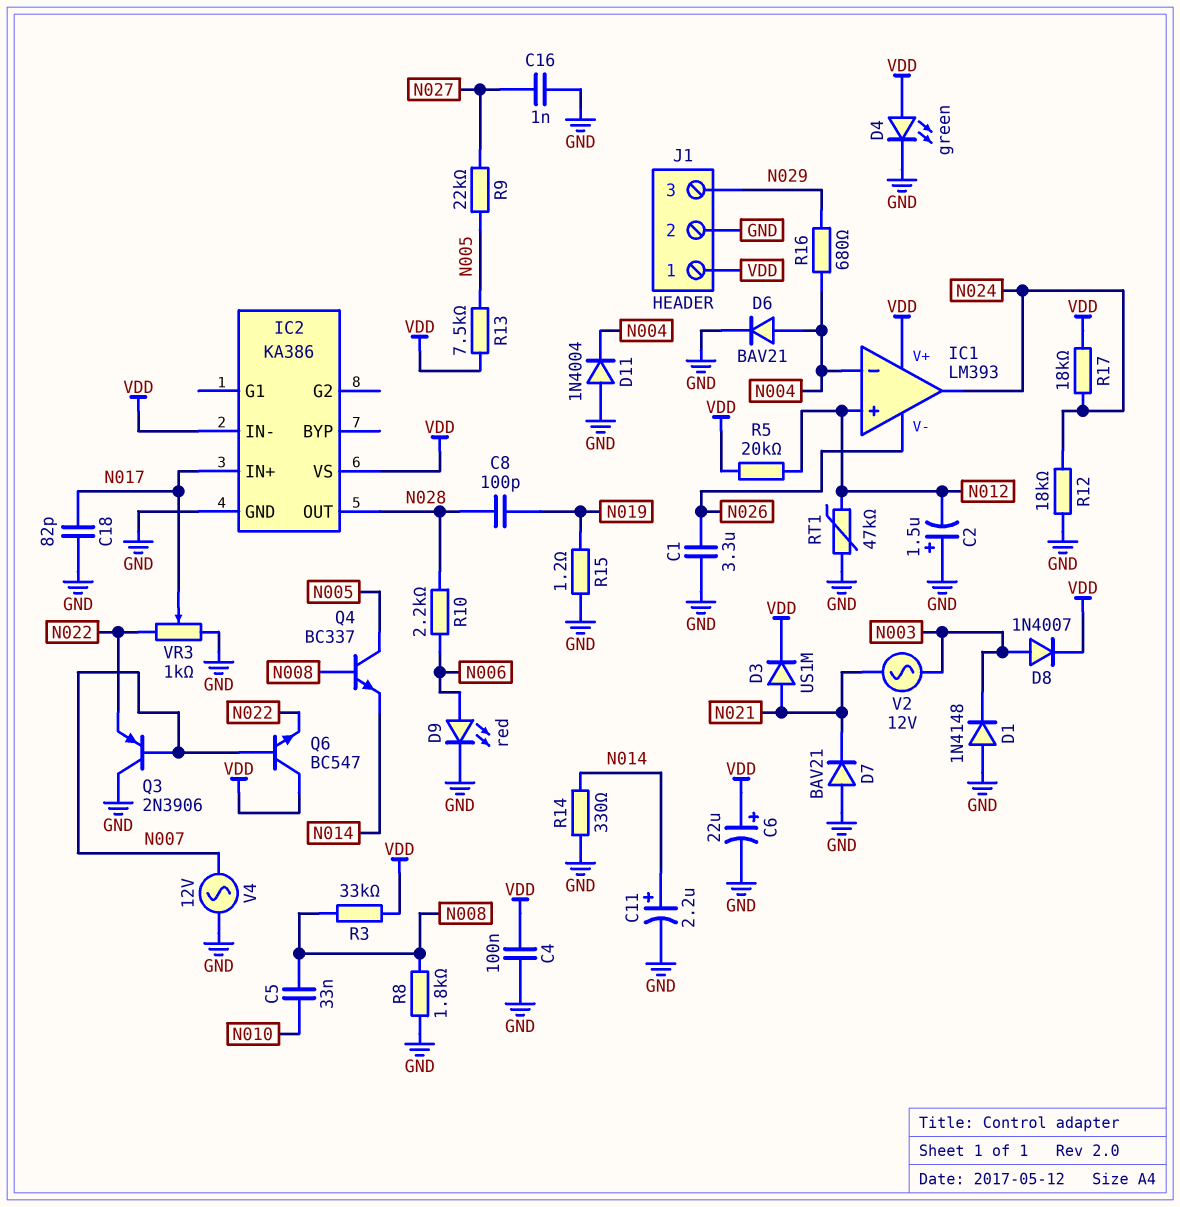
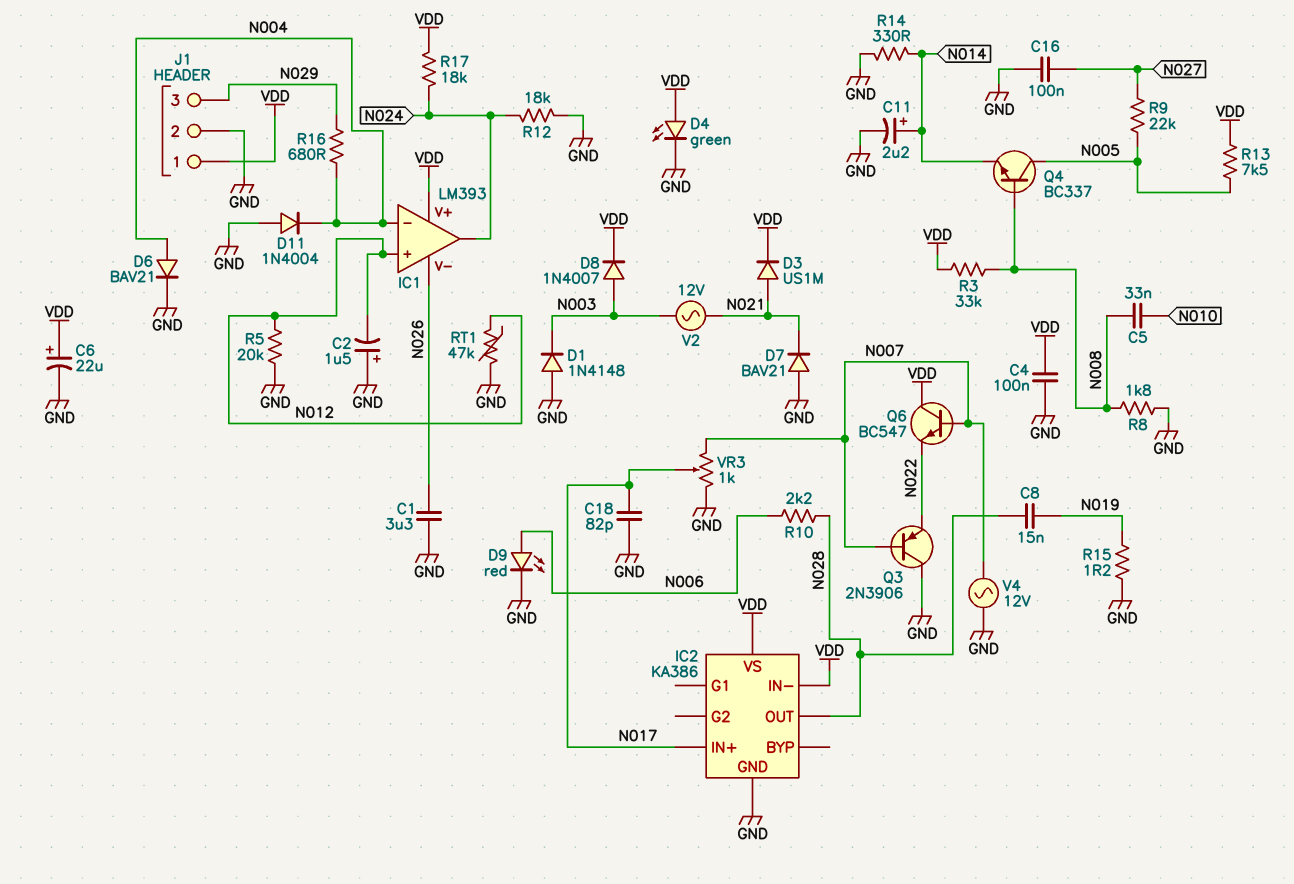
C8: 100pF (N019, N028) -> 15nF (N019, N028)
C16: 1nF (GND, N027) -> 100nF (GND, N027)
R5: 20k (N012, VDD) -> 20k (GND, N012)
VR3: 1k (GND, N022, wiper N017) -> 1k (GND, N007, wiper N017)

